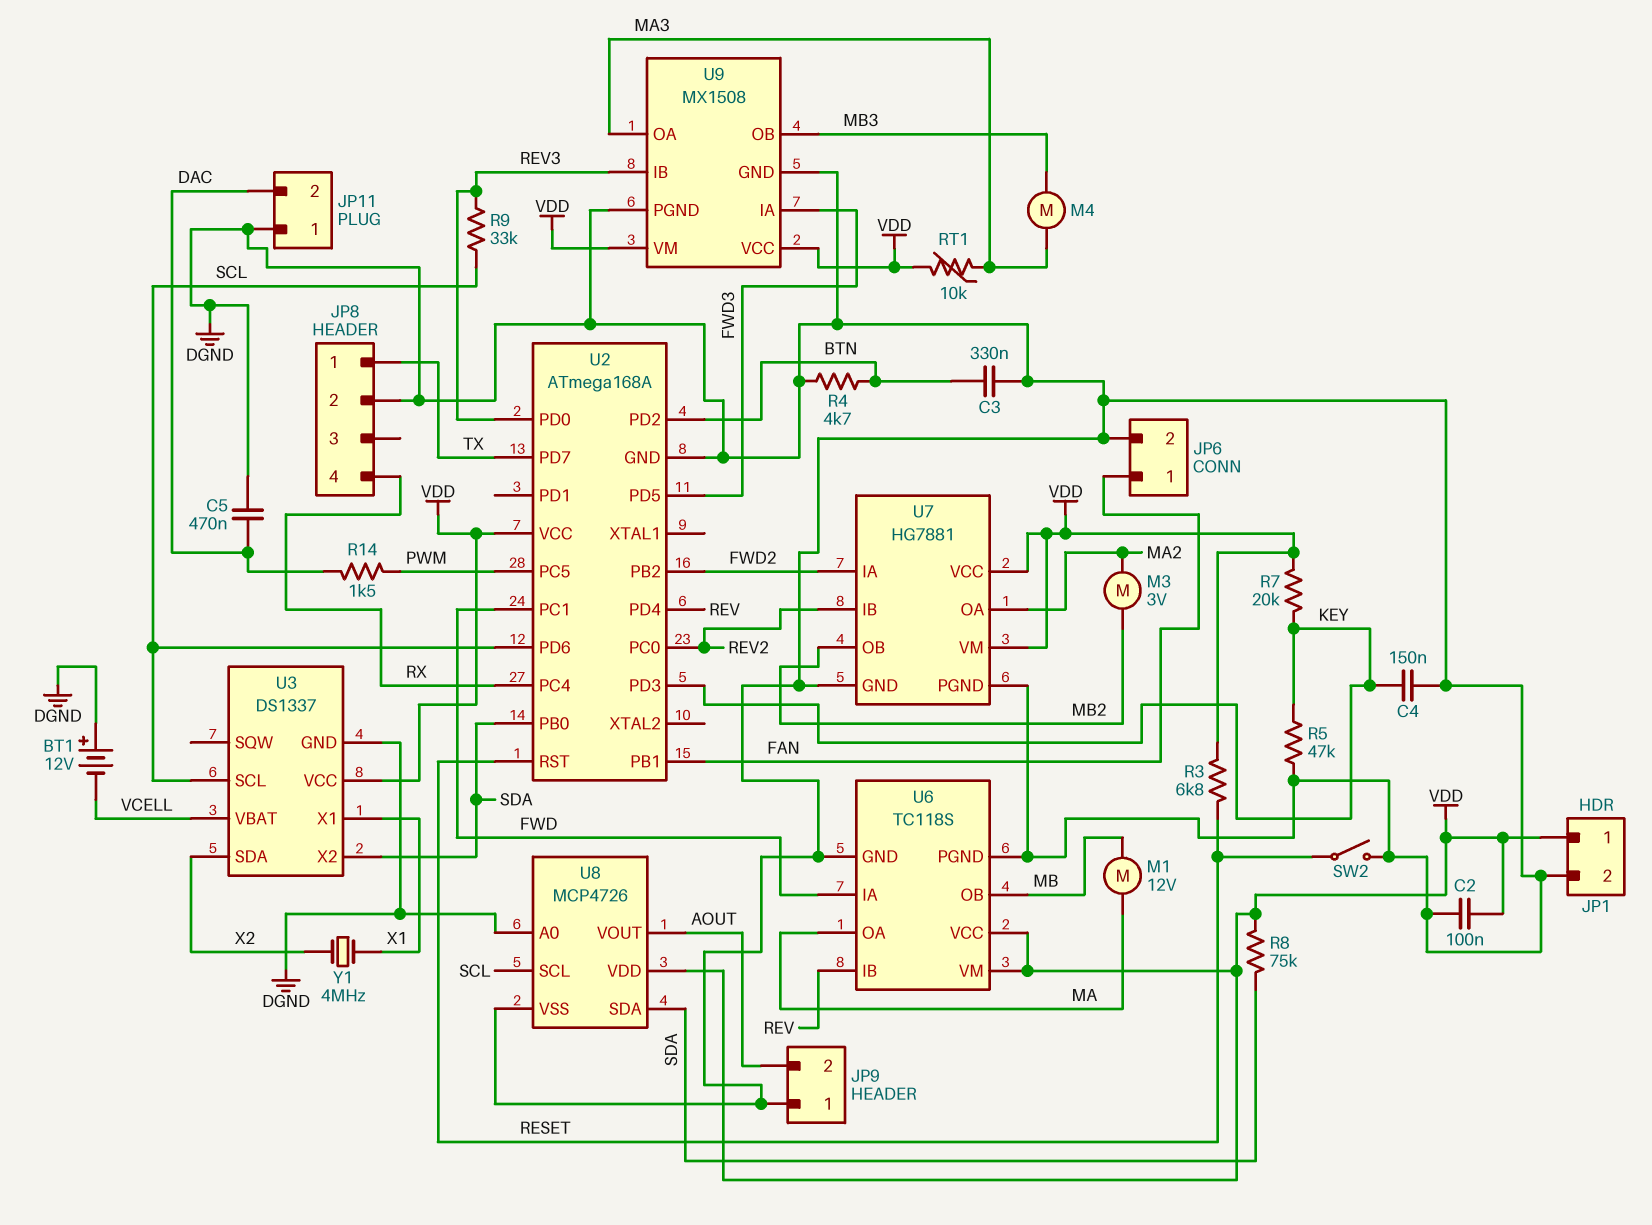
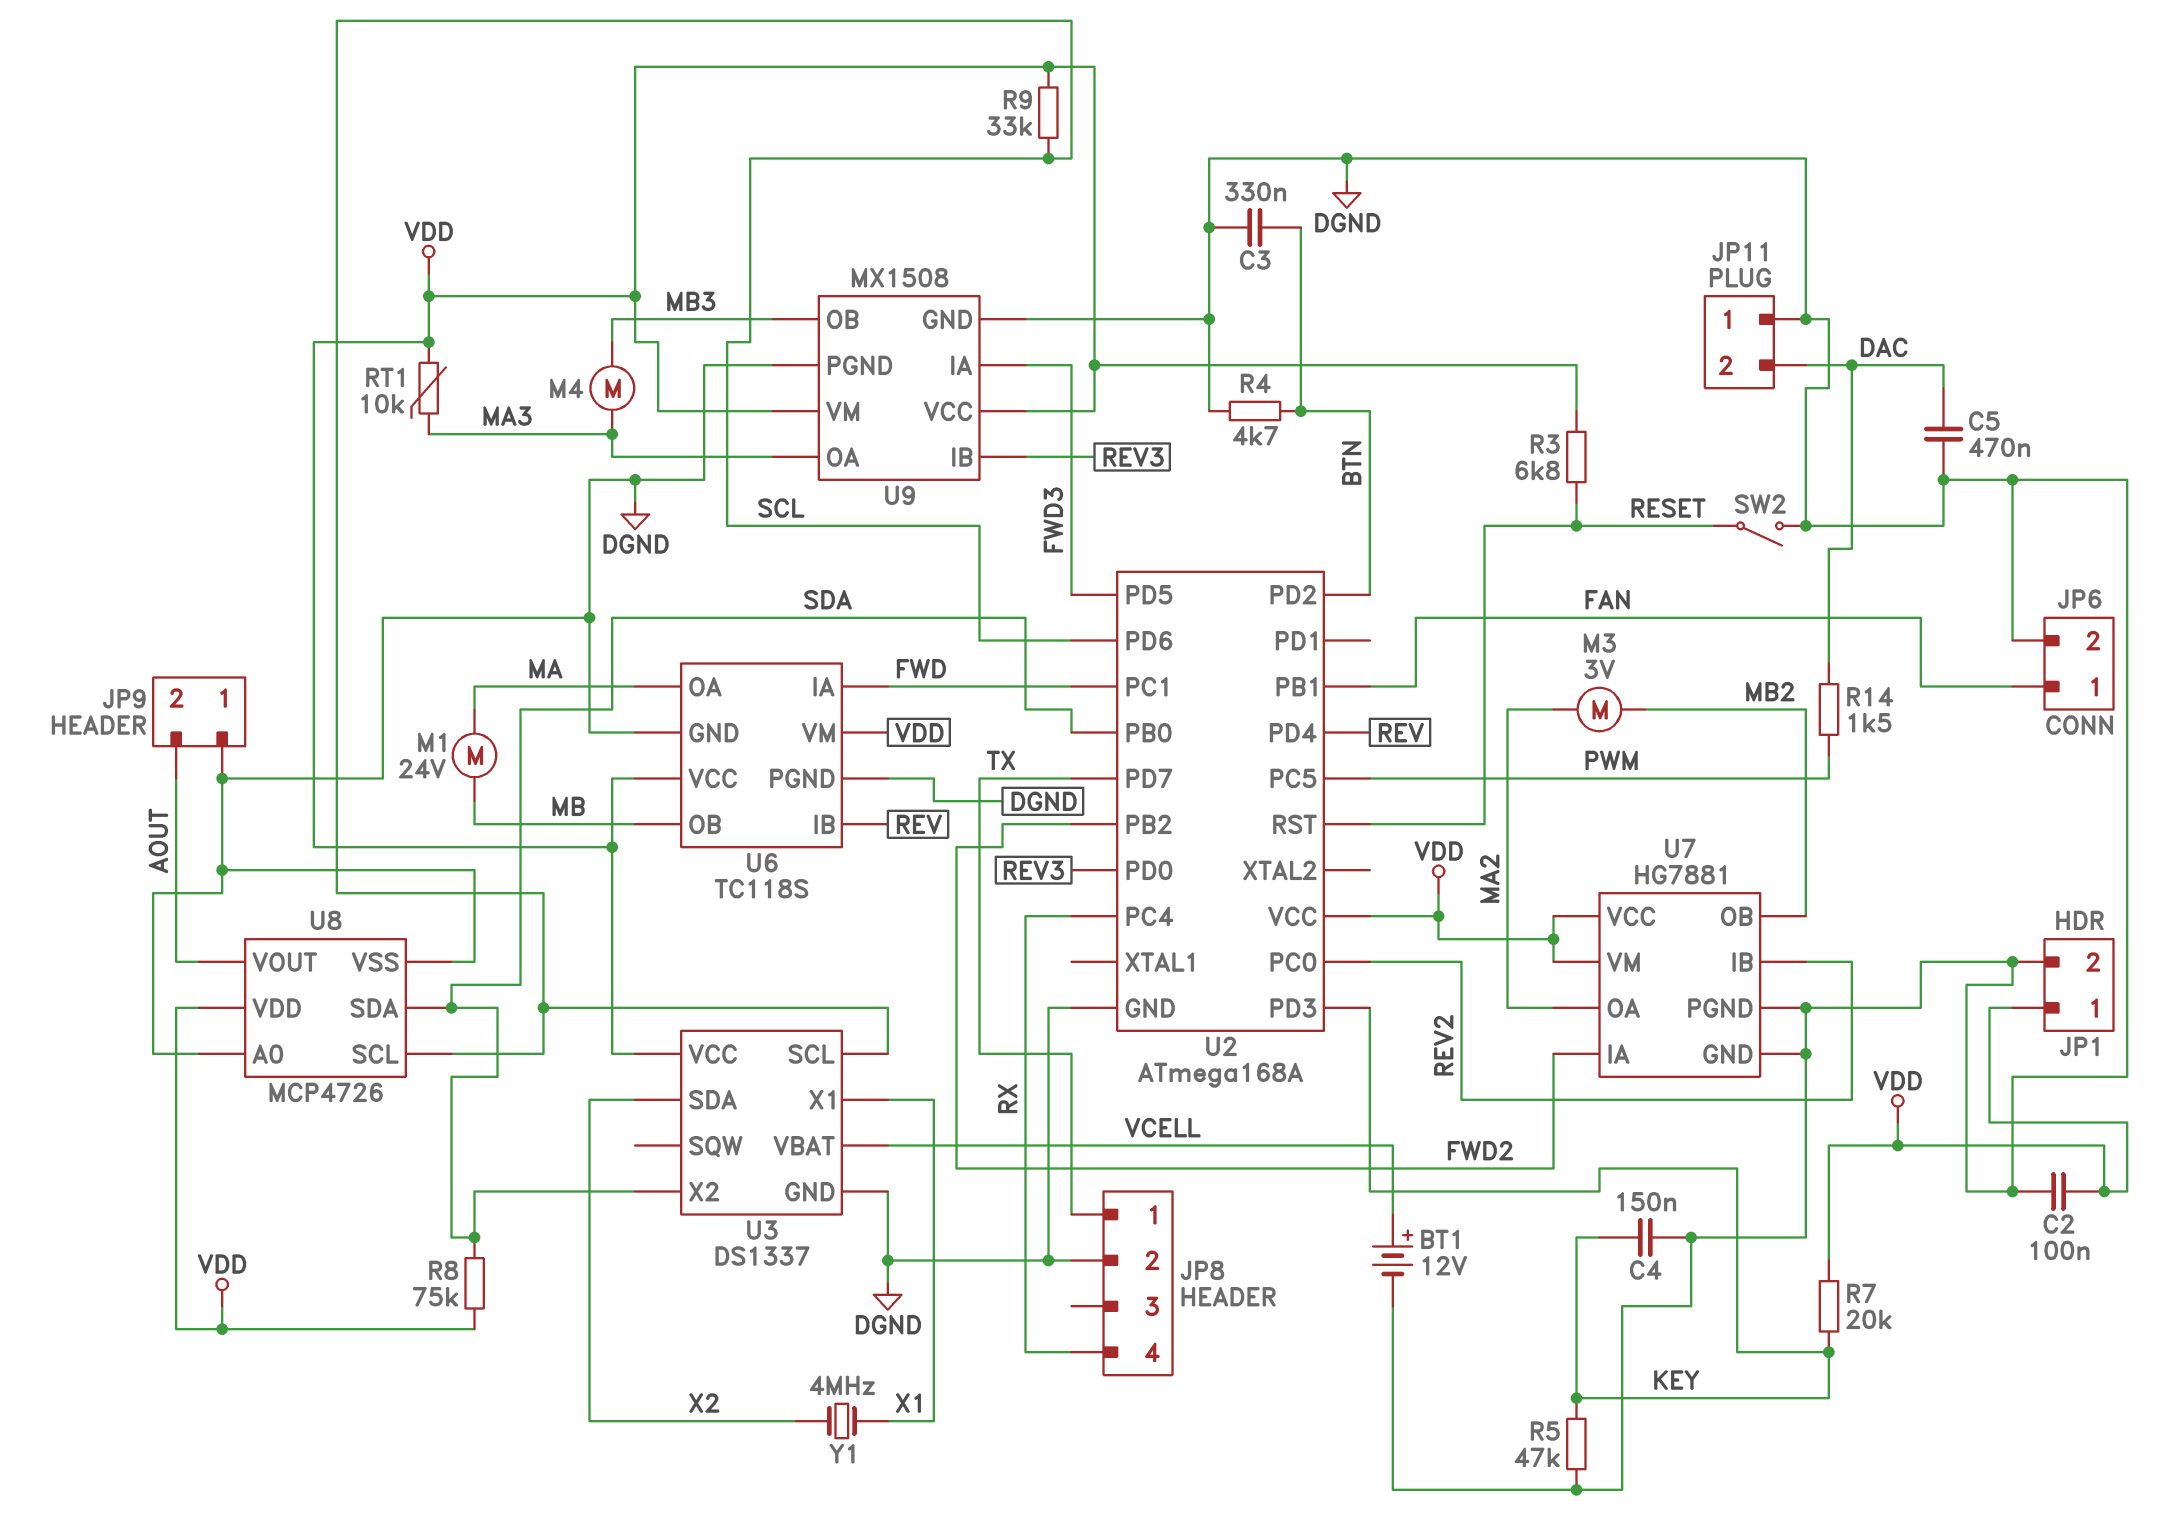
BT1: 12V (plus DGND, minus VCELL) -> 12V (plus VCELL, minus DGND)
M1: motor 12V (MA, MB) -> motor 24V (MA, MB)
R9: 33k (REV3, SCL) -> 33k (SCL, VDD)

